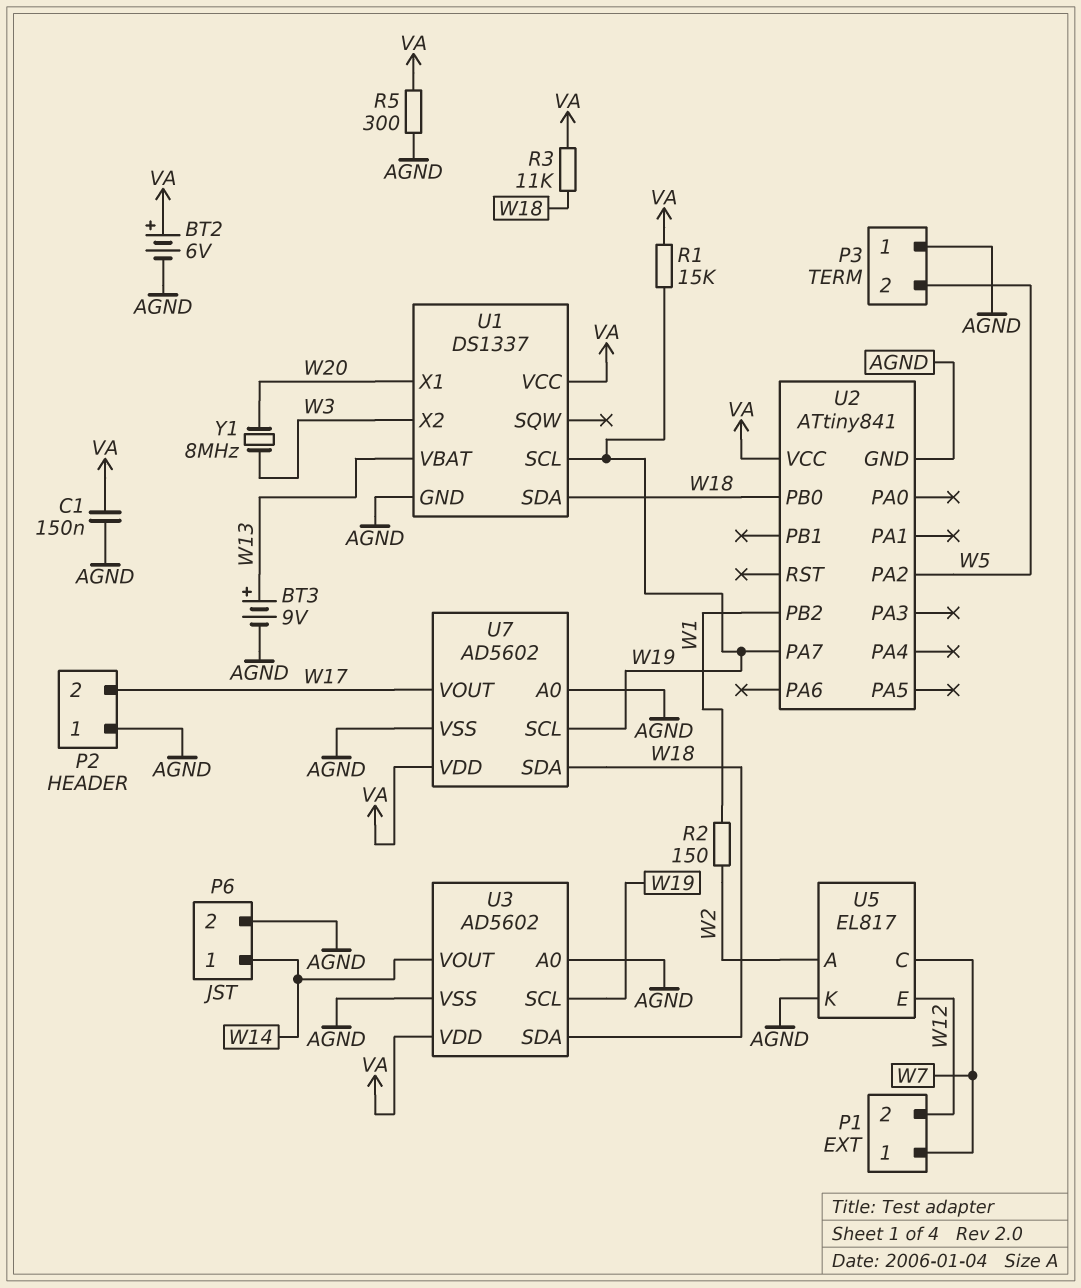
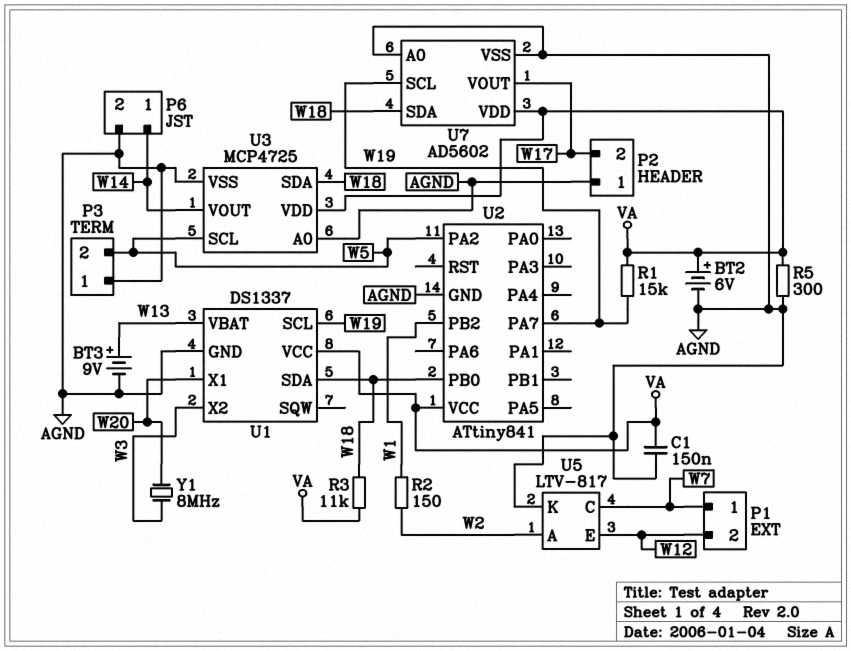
U3: AD5602 -> MCP4725
U3 pin SCL: W19 -> W5
U5: EL817 -> LTV-817

